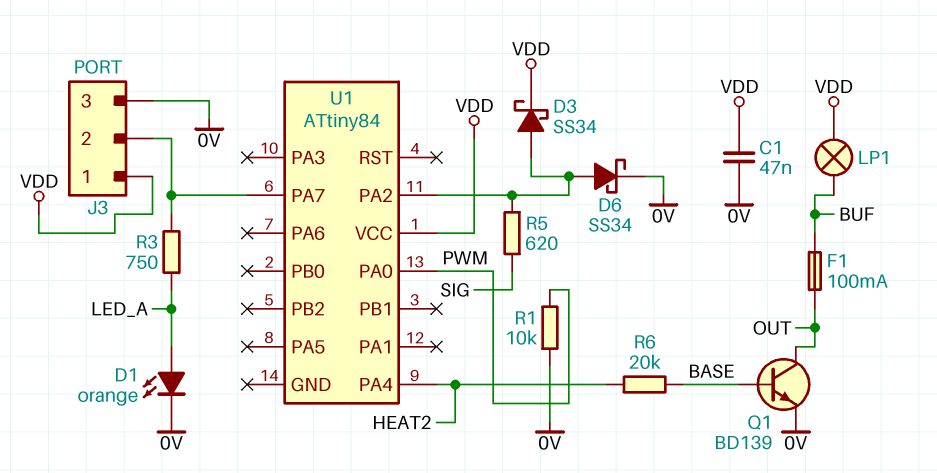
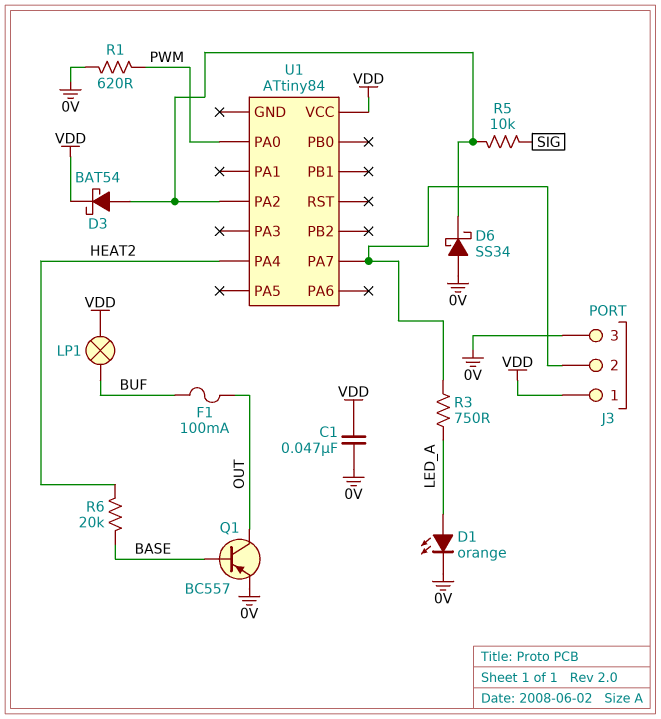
D3: schottky SS34 (A U1/PA2, K VDD) -> schottky BAT54 (A U1/PA2, K VDD)
D6: schottky SS34 (A U1/PA2, K 0V) -> schottky SS34 (A 0V, K U1/PA2)
Q1: NPN BD139 (B BASE, C OUT, E 0V) -> PNP BC557 (B BASE, C OUT, E 0V)
R1: 10k (0V, PWM) -> 620 (0V, PWM)
R5: 620 (SIG, U1/PA2) -> 10k (SIG, U1/PA2)

